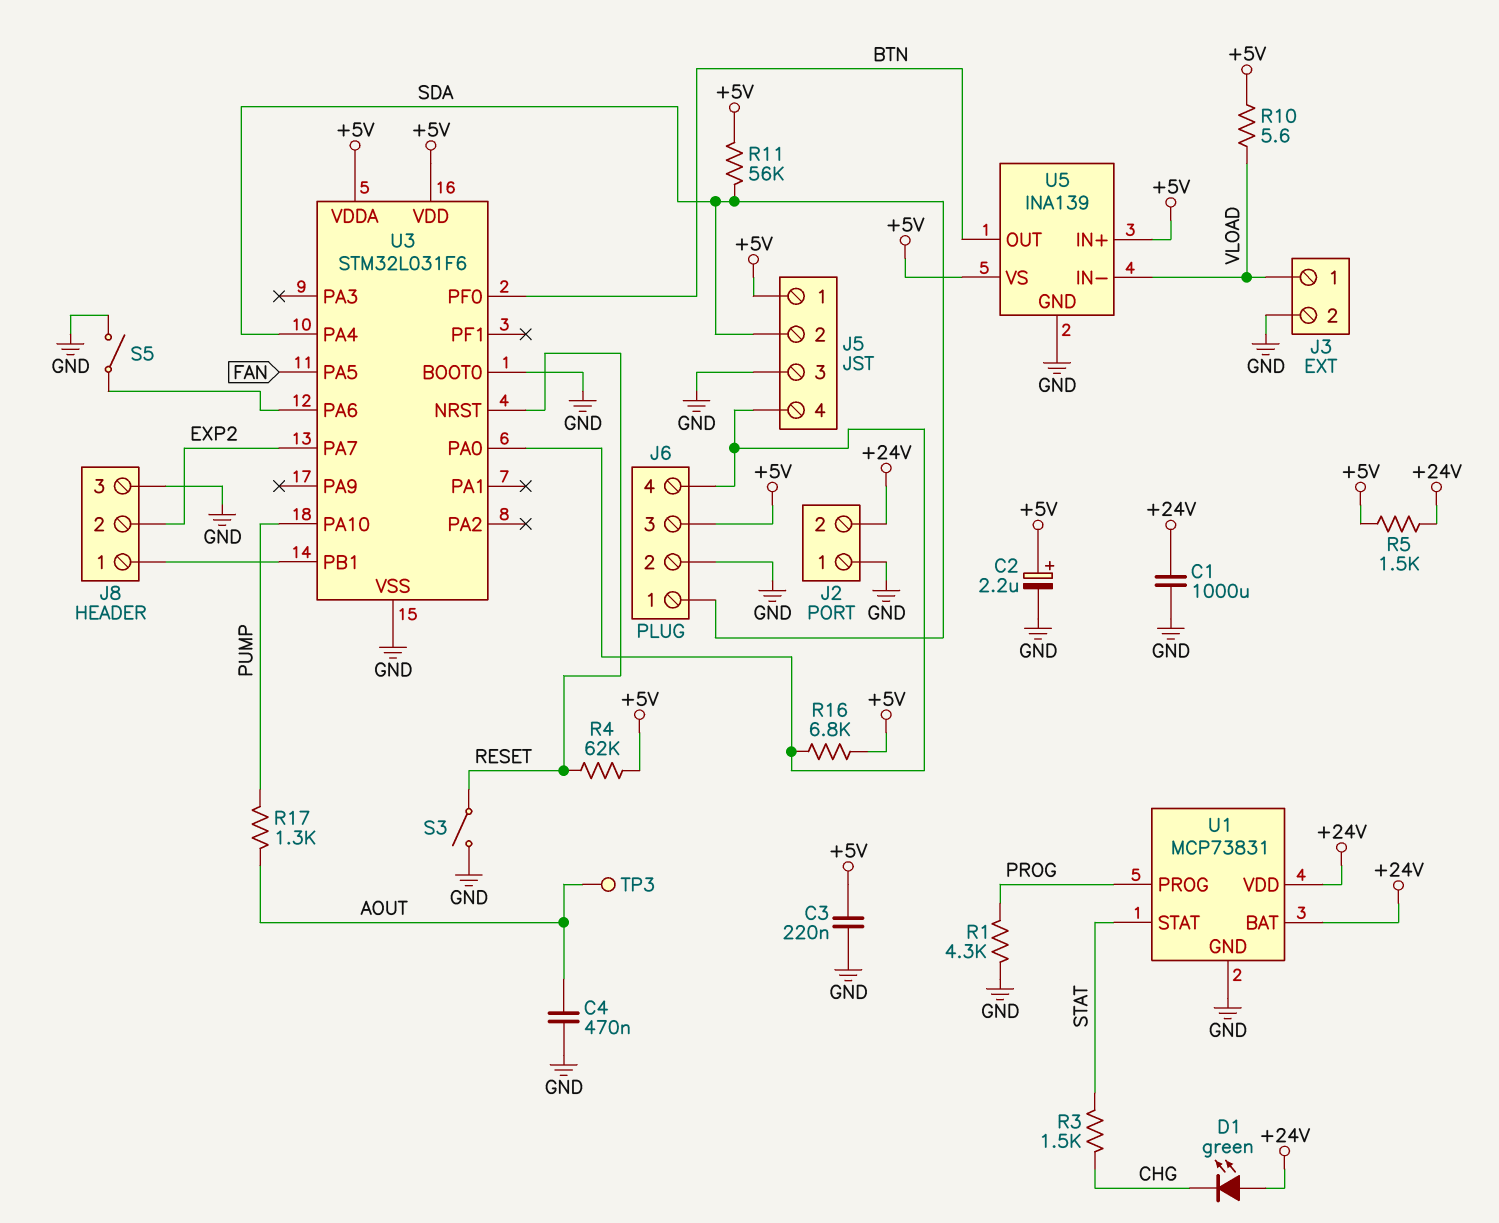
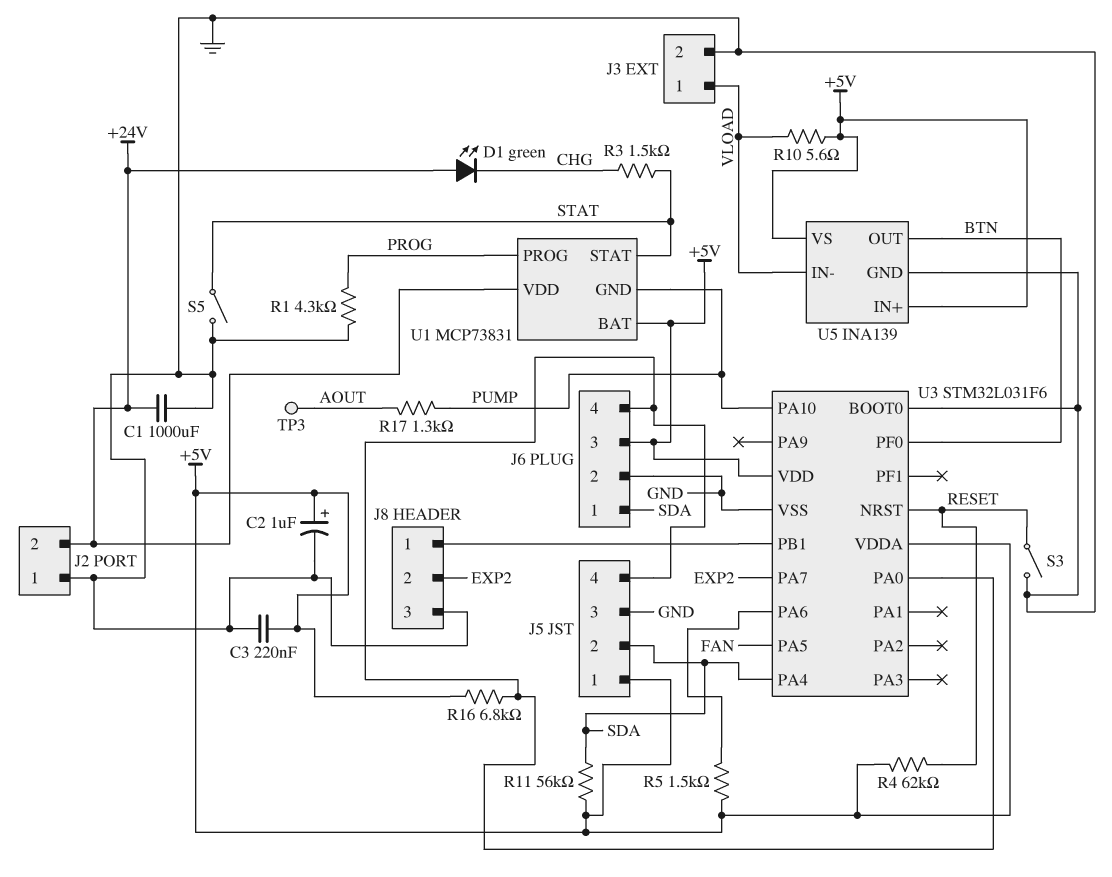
C2: 2.2uF (plus +5V, minus GND) -> 1uF (plus +5V, minus GND)
C4: 470nF (AOUT, GND) -> none
R5: 1.5k (+5V, +24V) -> 1.5k (+5V, U3/PA6)
S5: switch (GND, U3/PA6) -> switch (GND, STAT)
U1 pin BAT: +24V -> +5V
U1 pin GND: GND -> PUMP

